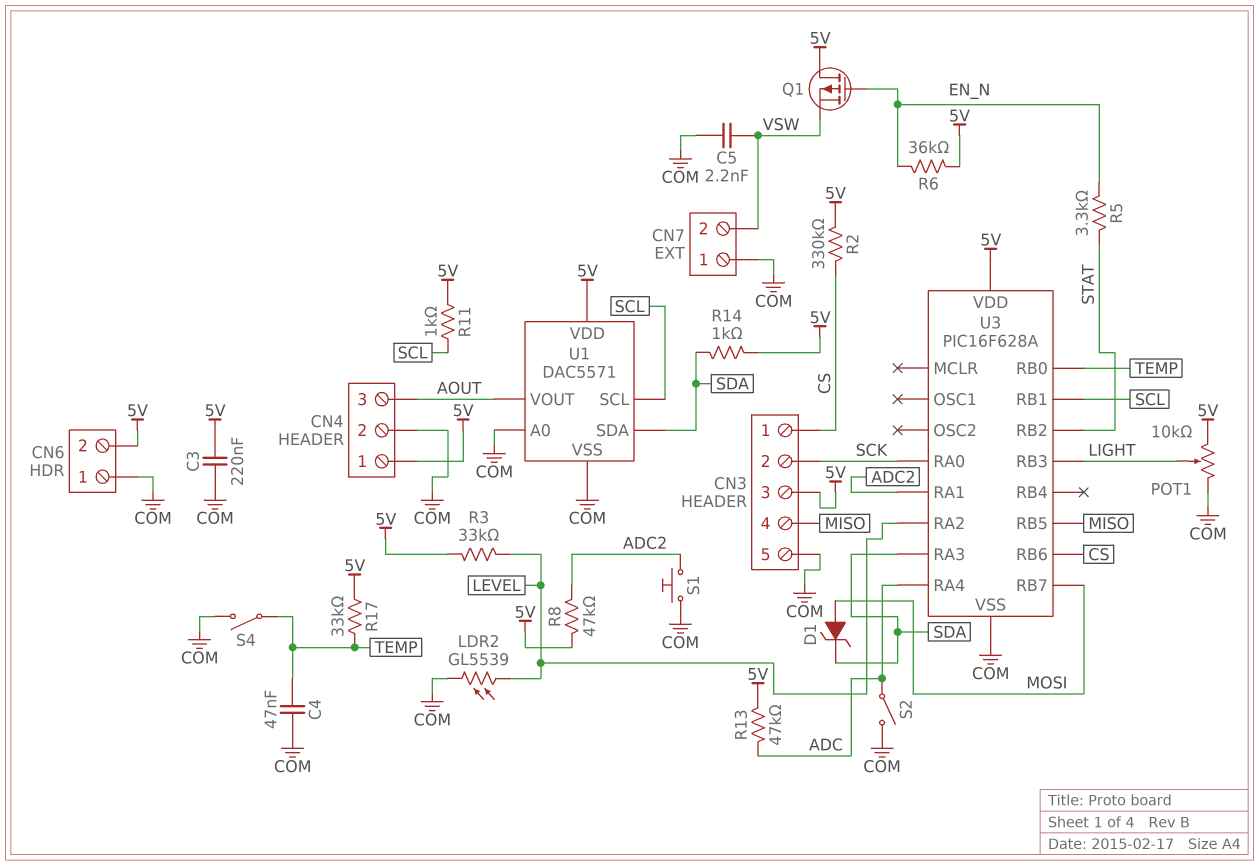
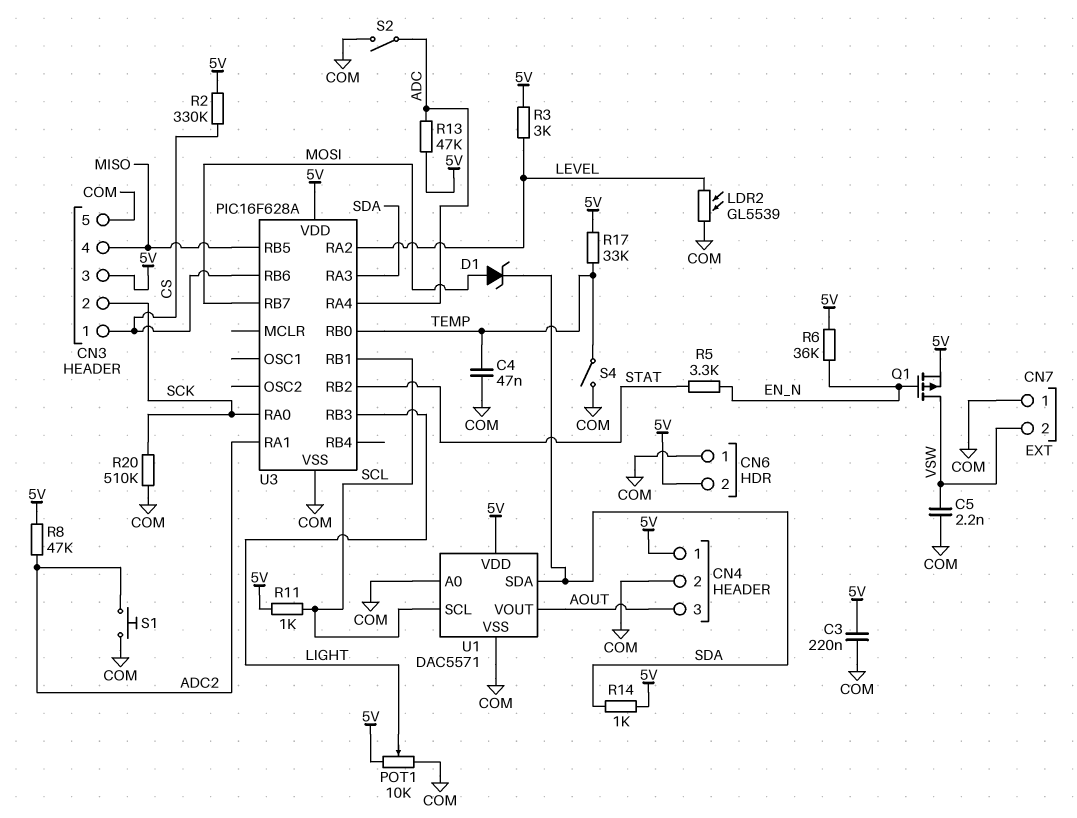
Q1: PMOS (G EN_N, D 5V, S VSW) -> PMOS (G EN_N, D VSW, S 5V)
R3: 33k (5V, LEVEL) -> 3k (5V, LEVEL)
R20: none -> 510k (COM, SCK)

